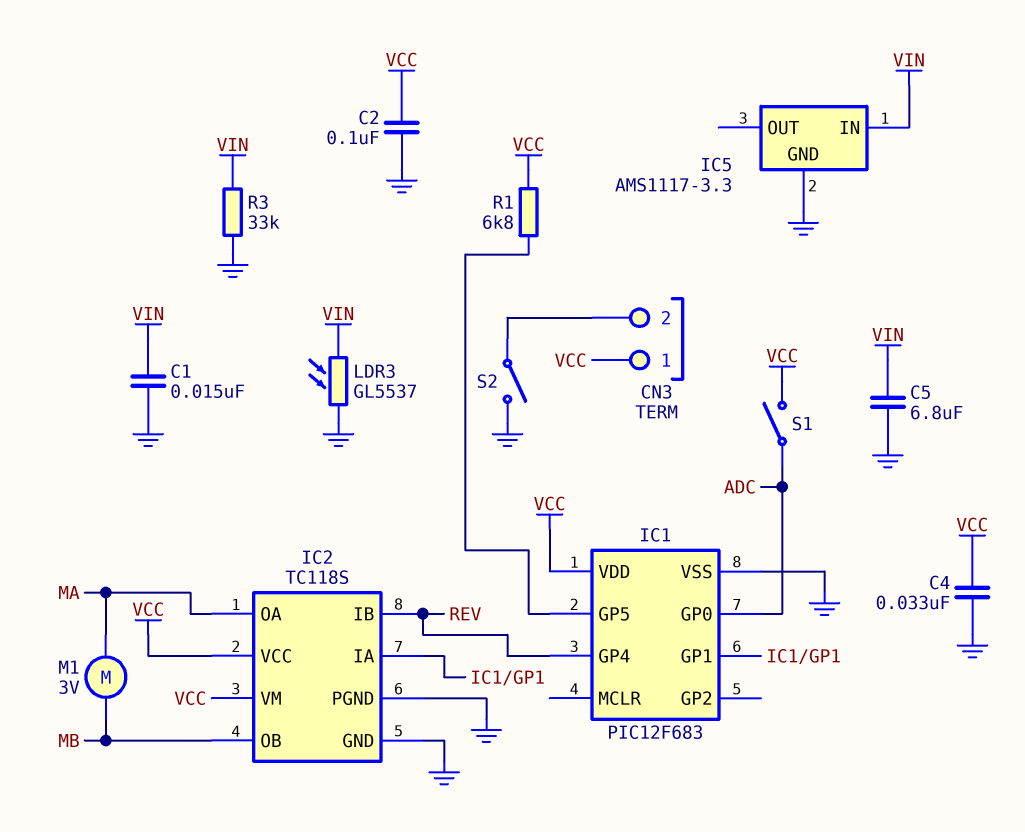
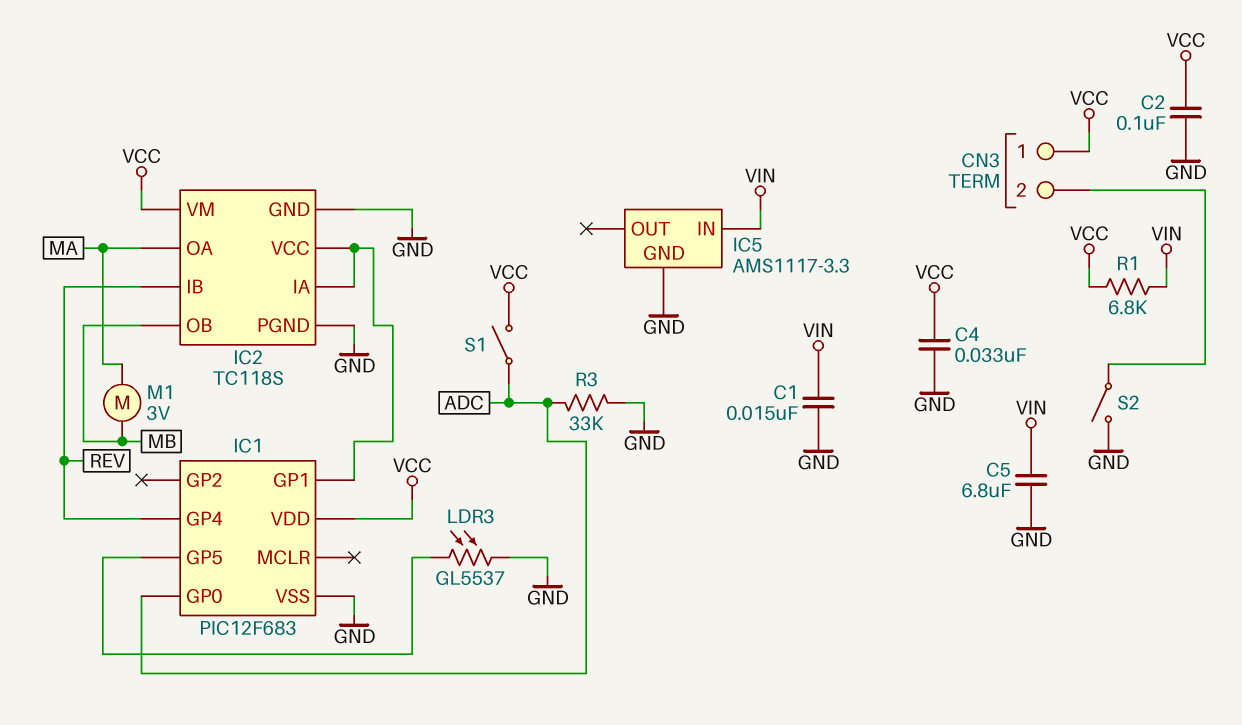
IC2 pin VCC: VCC -> IC1/GP1
LDR3: GL5537 (GND, VIN) -> GL5537 (GND, IC1/GP5)
R1: 6.8k (IC1/GP5, VCC) -> 6.8k (VCC, VIN)
R3: 33k (GND, VIN) -> 33k (ADC, GND)

